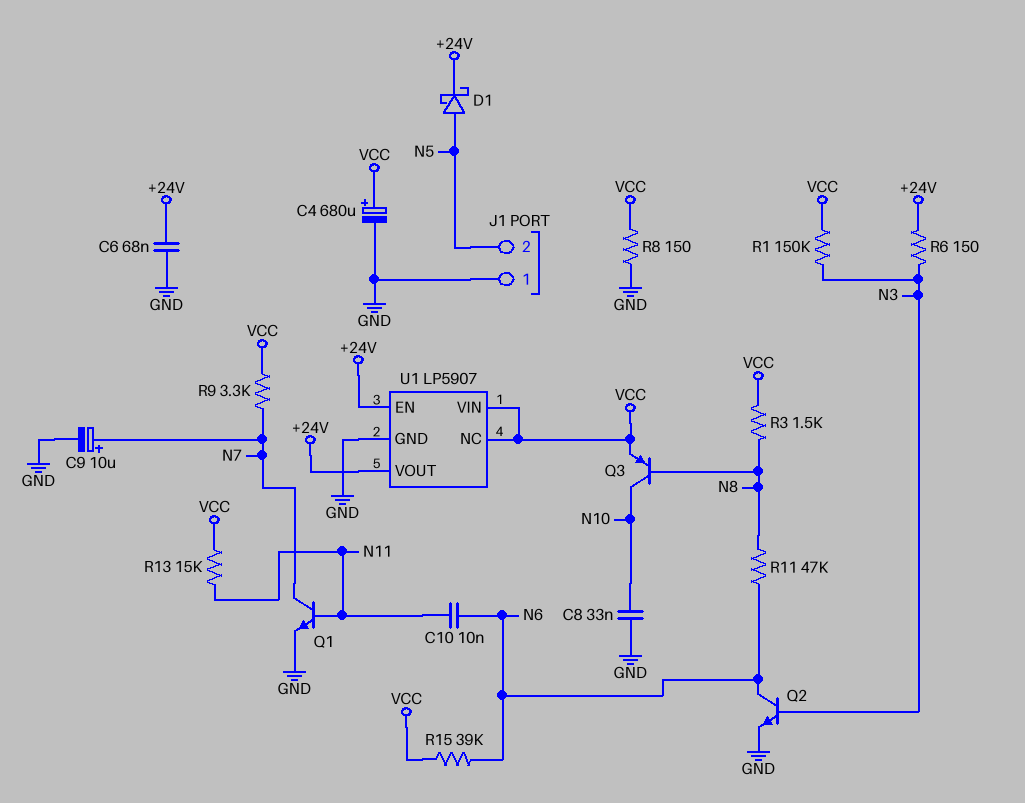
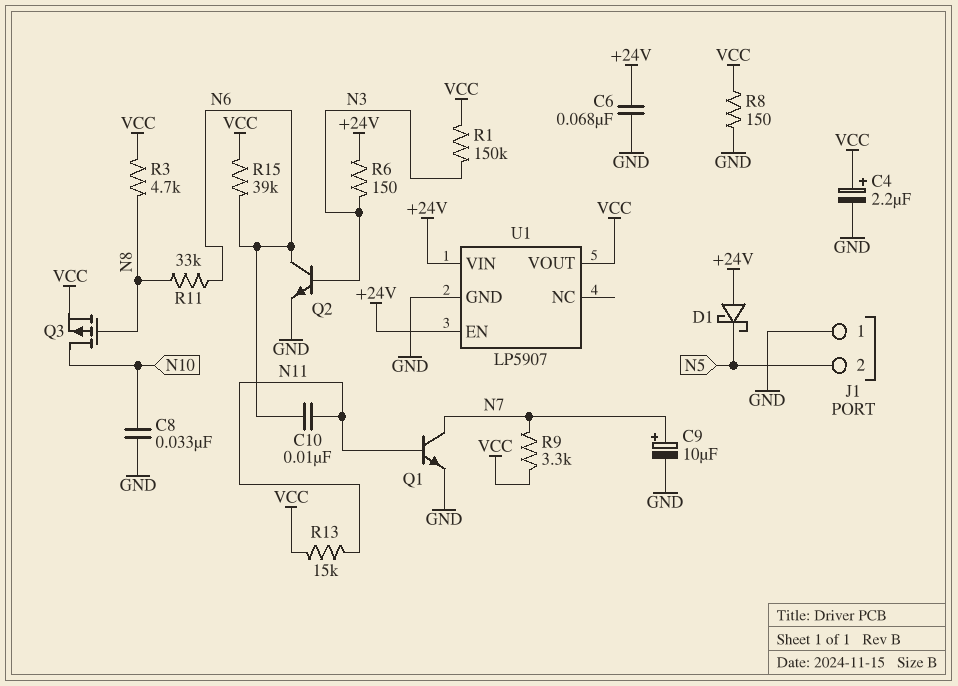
C4: 680uF (plus VCC, minus GND) -> 2.2uF (plus VCC, minus GND)
D1: schottky (A N5, K +24V) -> schottky (A +24V, K N5)
Q3: PNP (B N8, C N10, E VCC) -> PMOS (G N8, D N10, S VCC)
R3: 1.5k (N8, VCC) -> 4.7k (N8, VCC)
R11: 47k (N6, N8) -> 33k (N6, N8)
U1 pin NC: VCC -> none
U1 pin VIN: VCC -> +24V
U1 pin VOUT: +24V -> VCC

